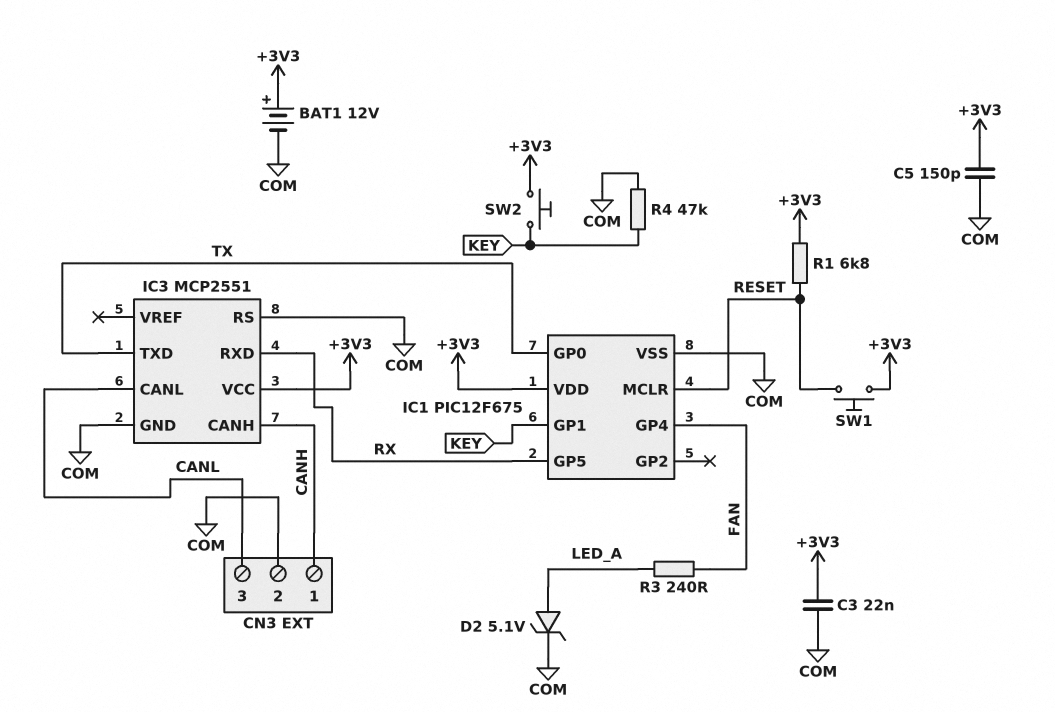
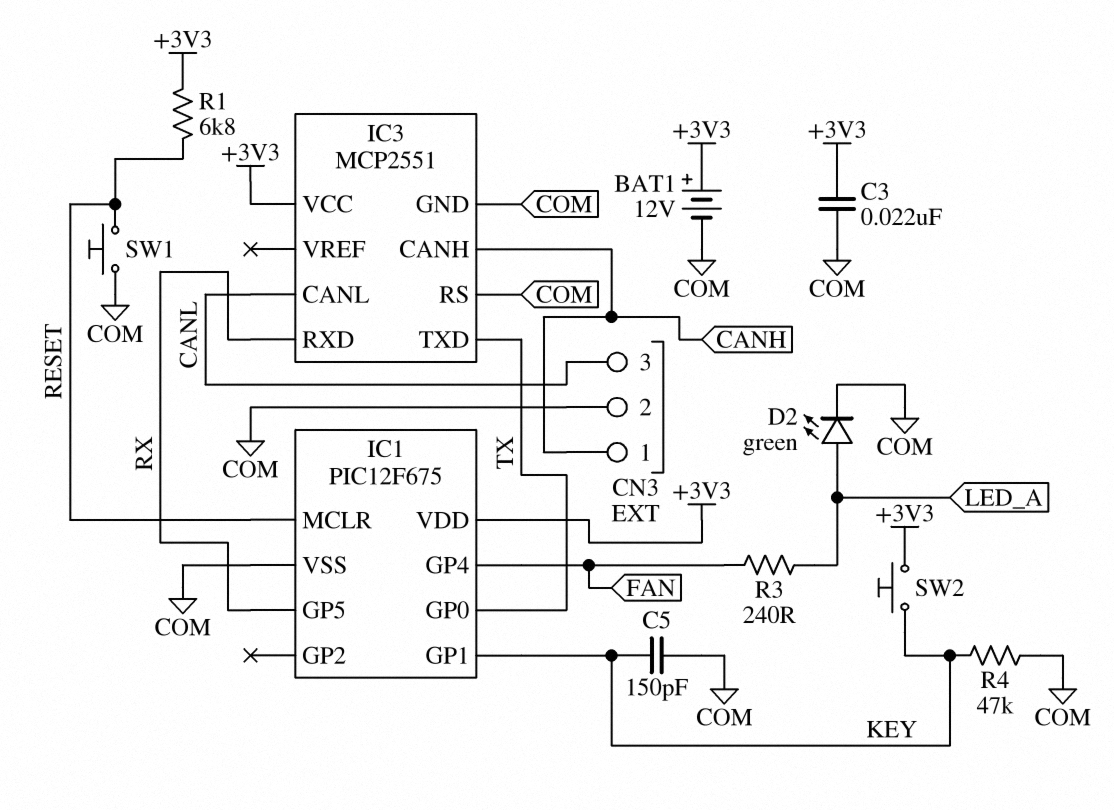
C5: 150pF (+3V3, COM) -> 150pF (COM, KEY)
D2: zener 5.1V (A LED_A, K COM) -> LED green (A LED_A, K COM)
SW1: button (+3V3, RESET) -> button (COM, RESET)

